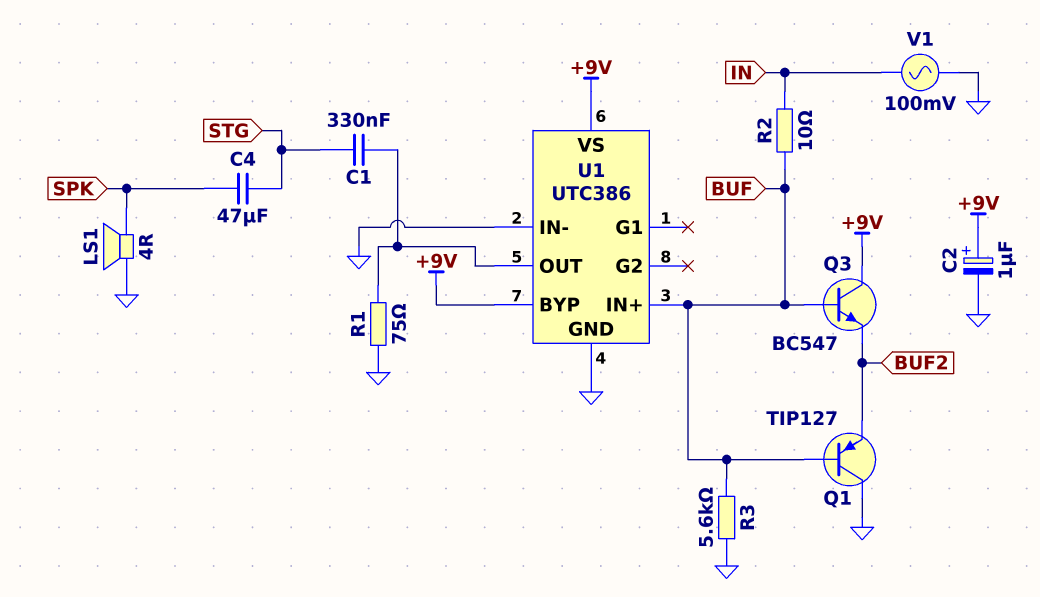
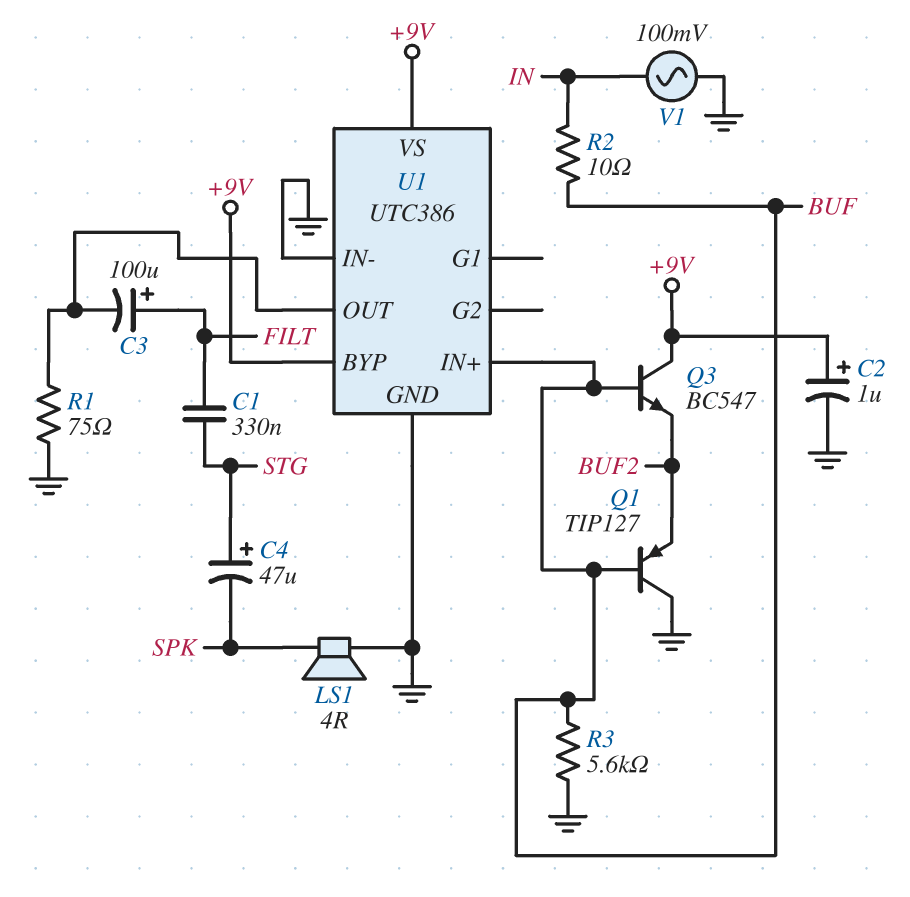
C1: 330nF (STG, U1/OUT) -> 330nF (FILT, STG)
C3: none -> 100uF (plus FILT, minus U1/OUT)
C4: 47uF (SPK, STG) -> 47uF (plus STG, minus SPK)

